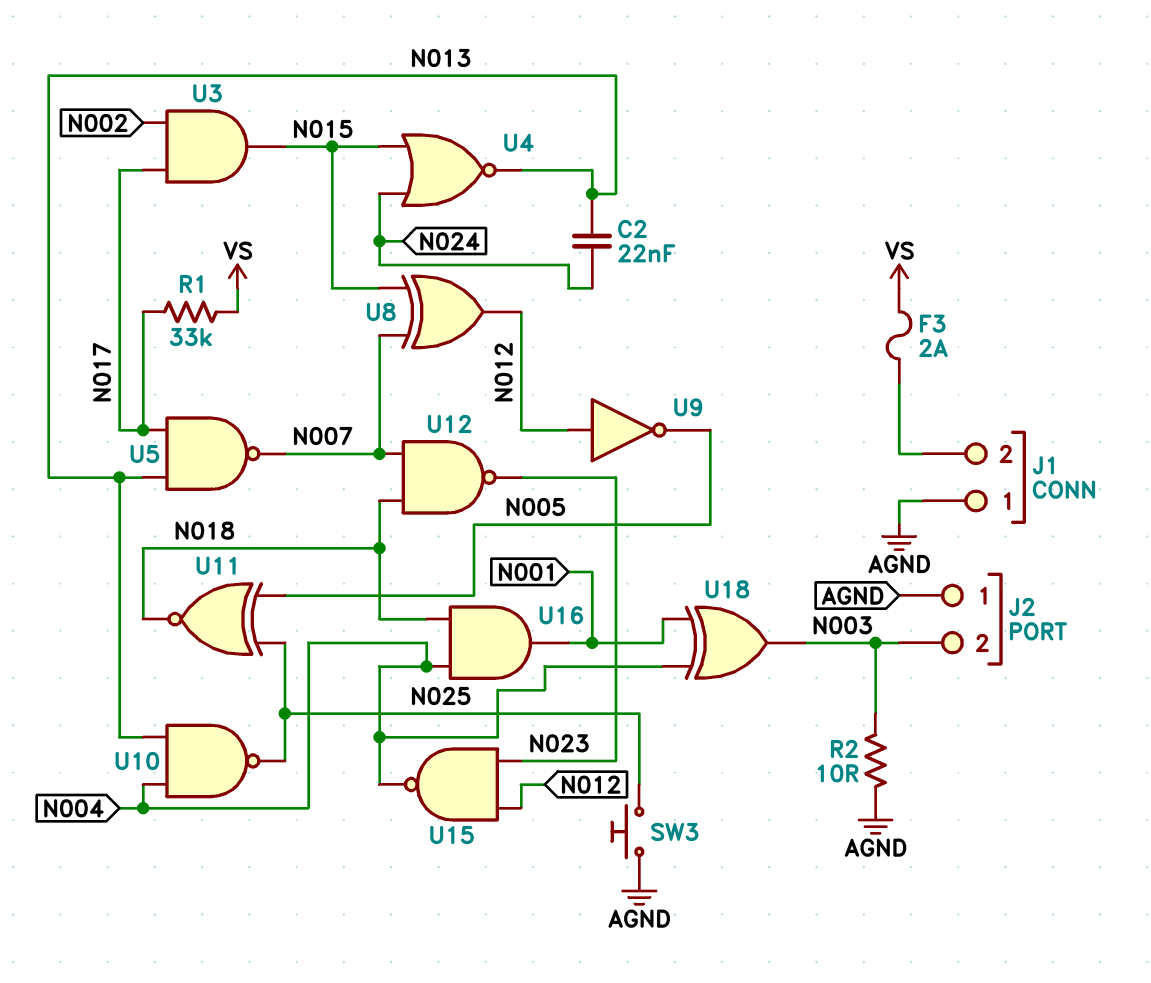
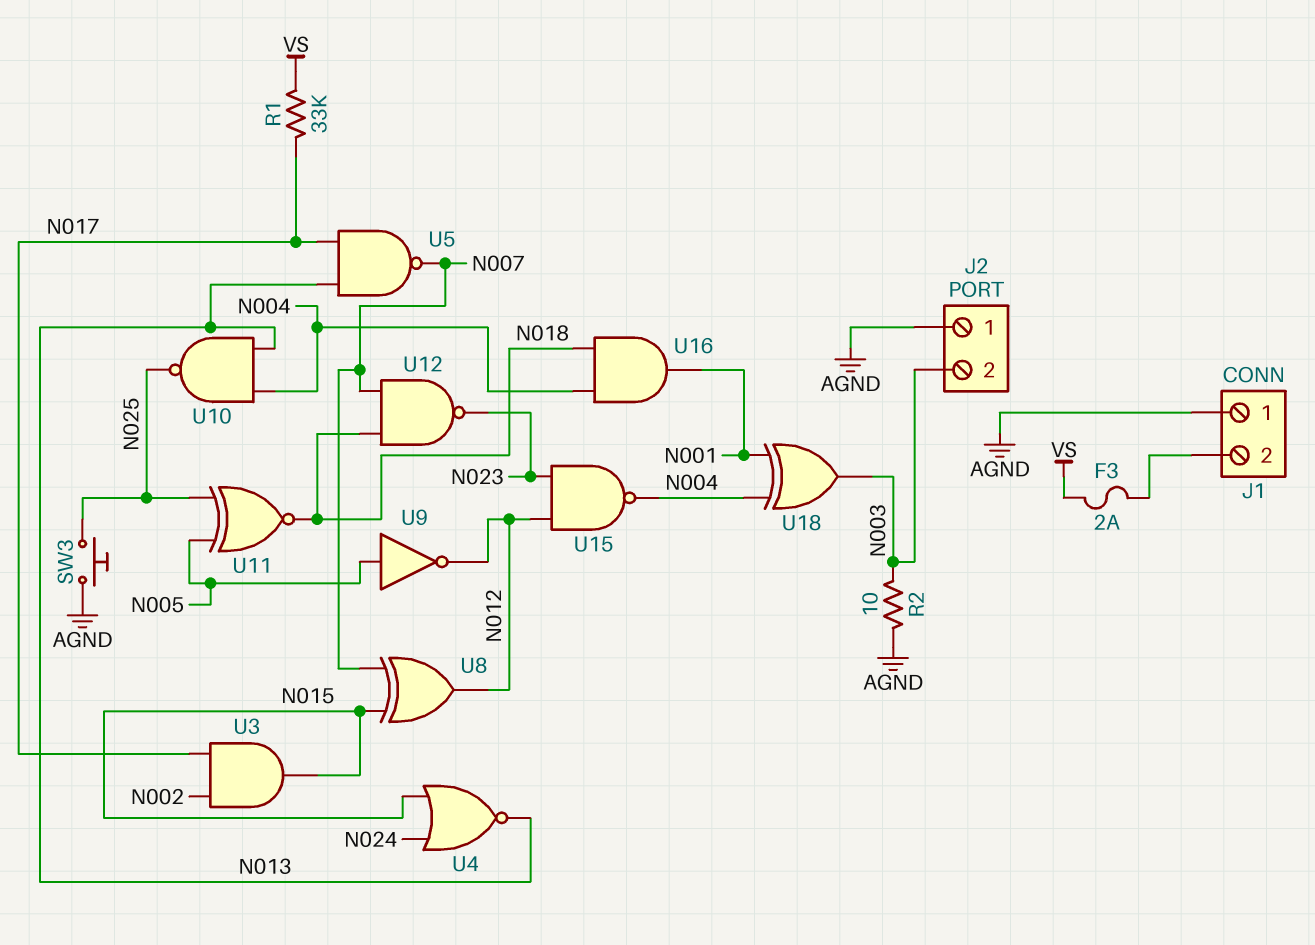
C2: 22nF (N013, N024) -> none
U9: NOT (in N012, out N005) -> NOT (in N005, out N012)

